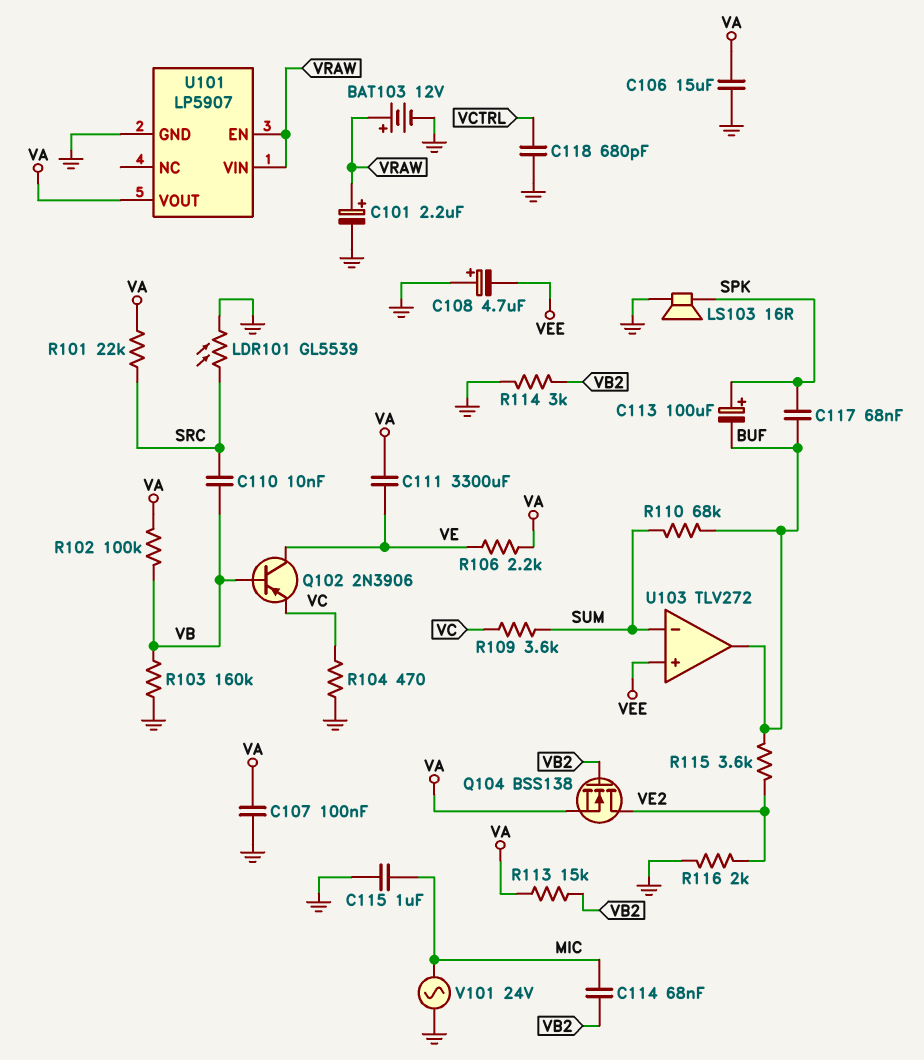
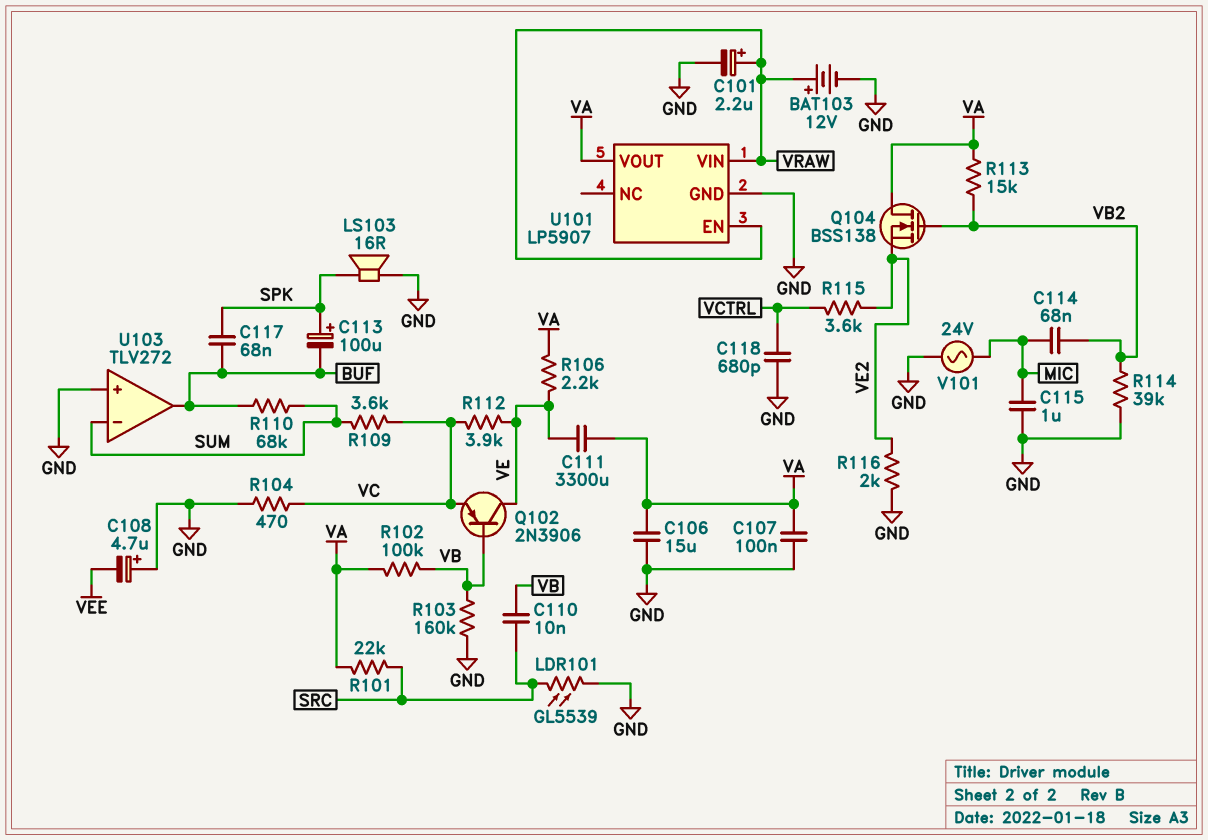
Q104: NMOS BSS138 (G VB2, D VE2, S VA) -> NMOS BSS138 (G VB2, D VA, S VE2)
R112: none -> 3.9k (VC, VE)
R114: 3k (GND, VB2) -> 39k (GND, VB2)
R115: 3.6k (BUF, VE2) -> 3.6k (VCTRL, VE2)
U103 pin in+: VEE -> GND

